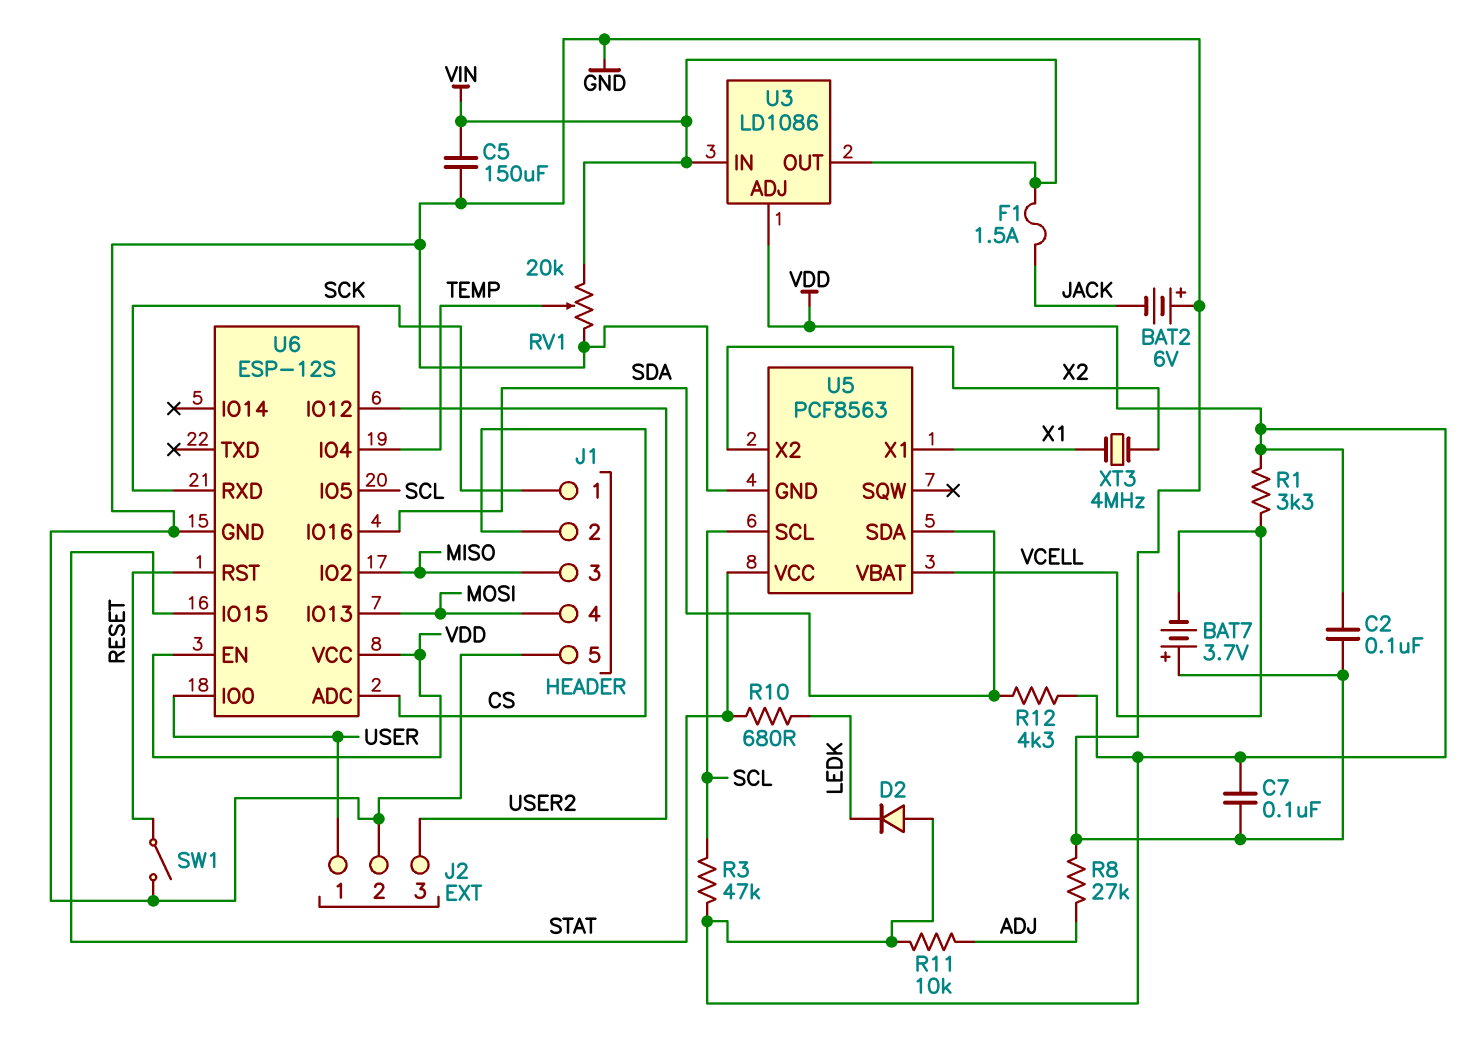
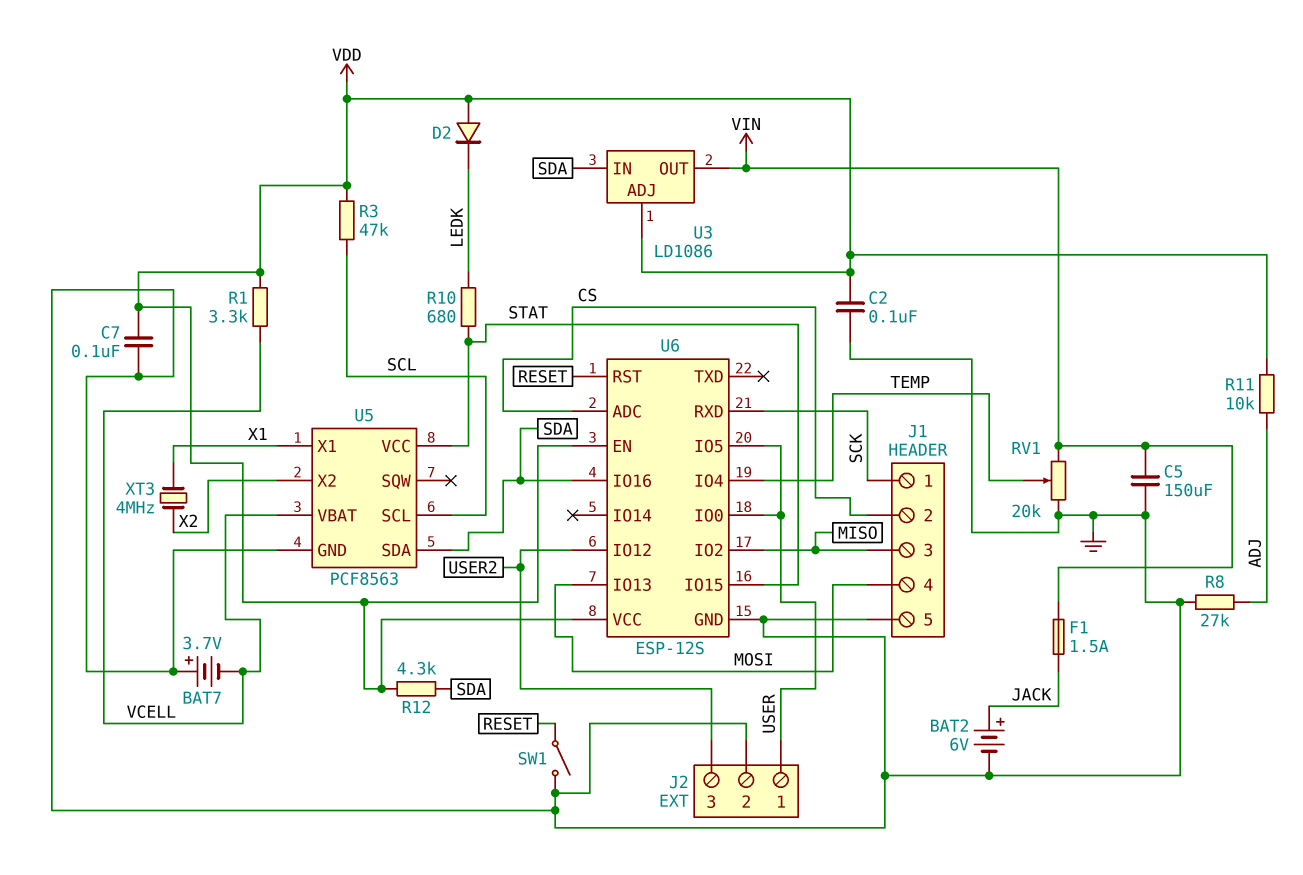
BAT2: 6V (plus GND, minus JACK) -> 6V (plus JACK, minus GND)
U3 pin IN: VIN -> SDA
U6 pin IO5: SCL -> USER

